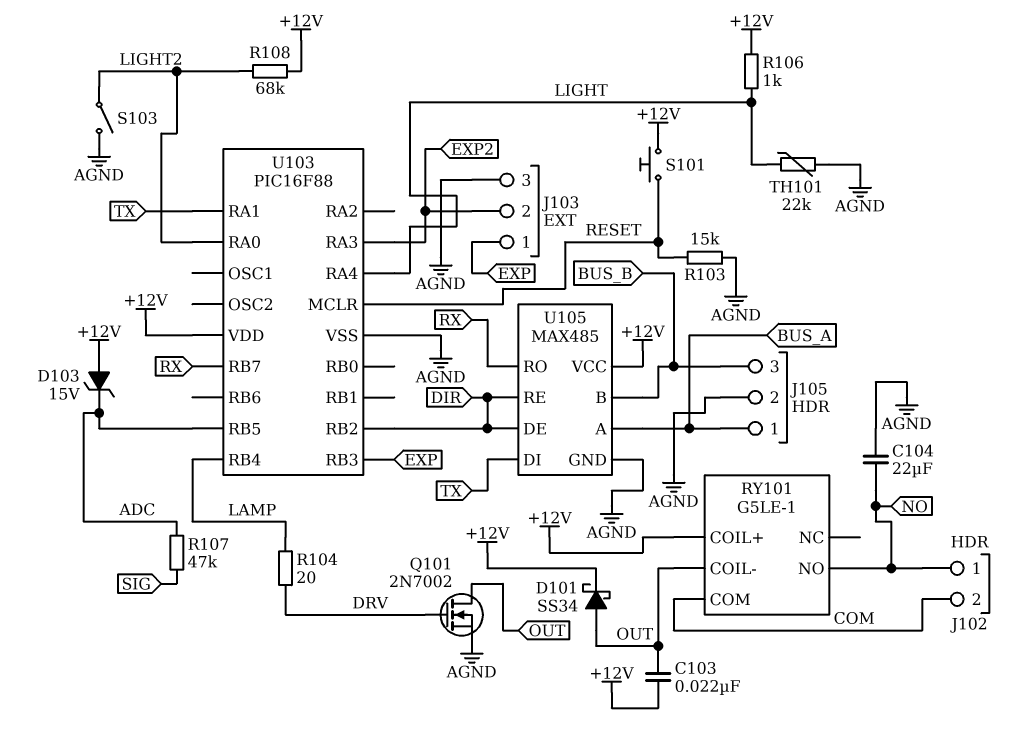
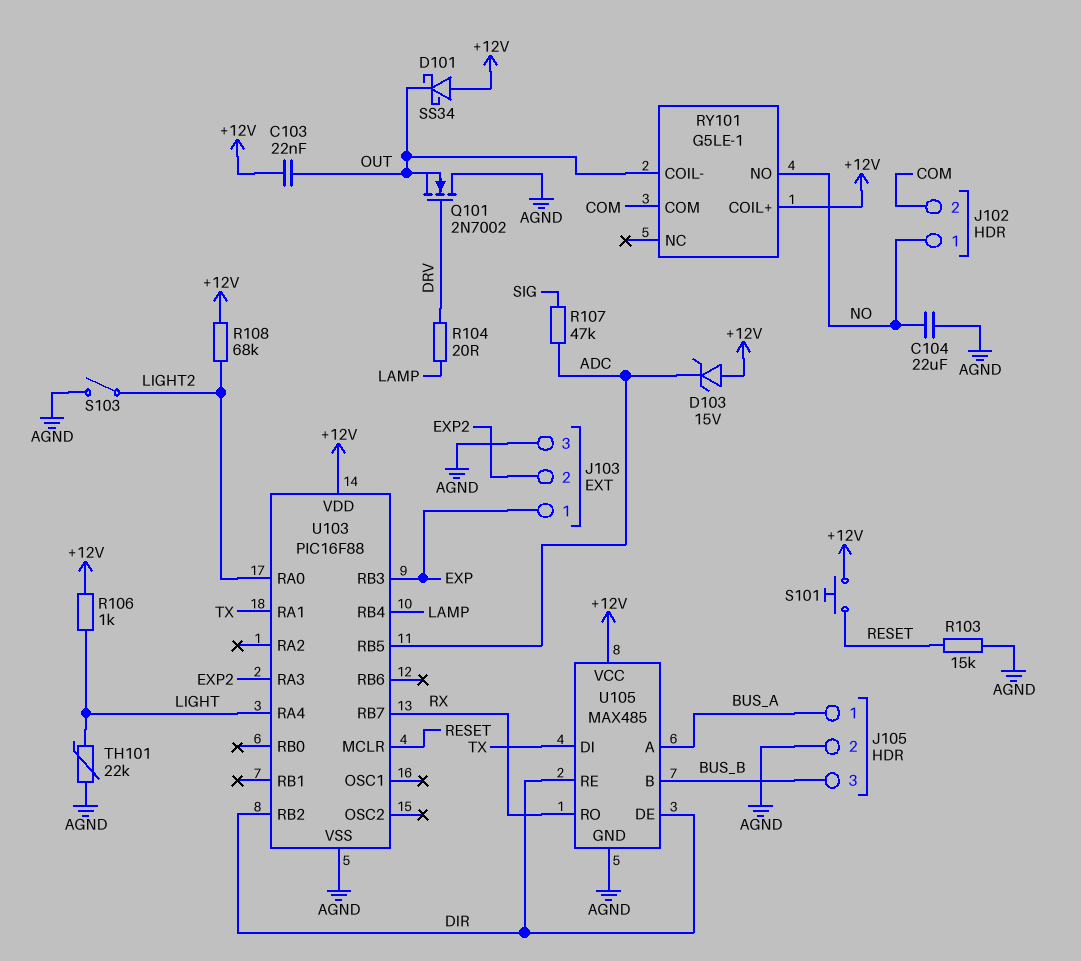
D101: schottky SS34 (A OUT, K +12V) -> schottky SS34 (A +12V, K OUT)
Q101: NMOS 2N7002 (G DRV, D OUT, S AGND) -> NMOS 2N7002 (G DRV, D AGND, S OUT)

